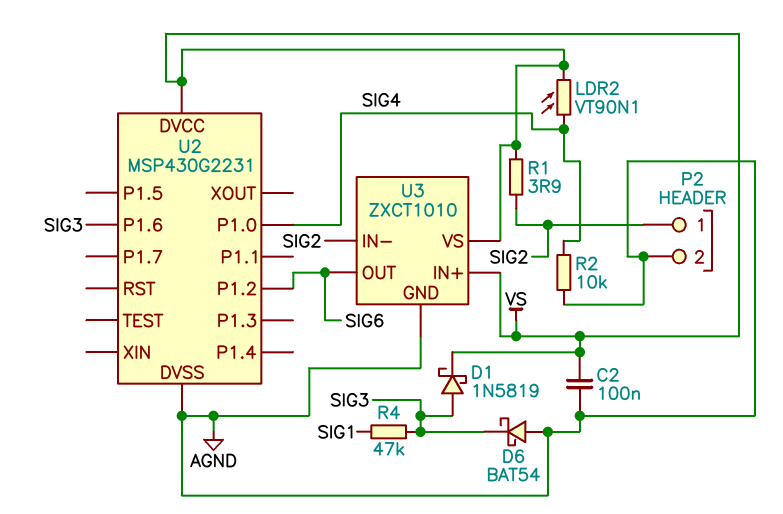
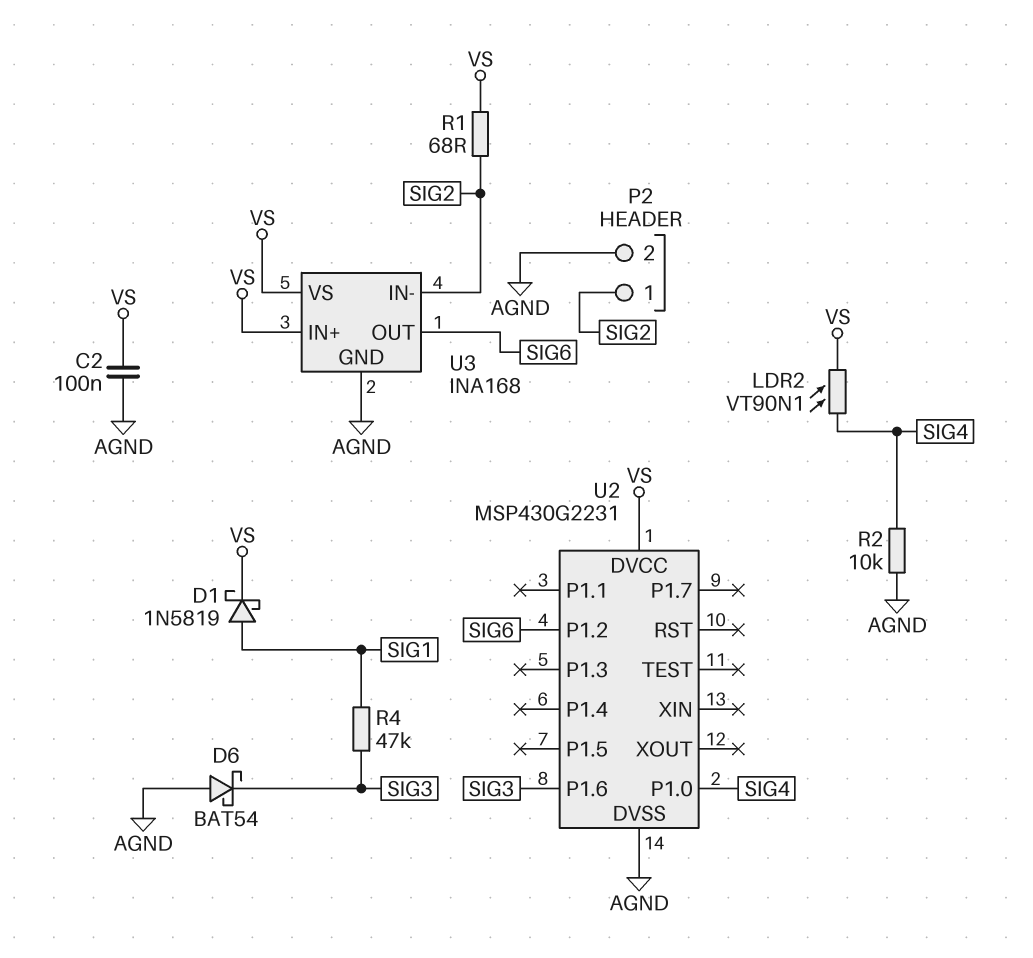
D1: schottky 1N5819 (A SIG3, K VS) -> schottky 1N5819 (A SIG1, K VS)
R1: 3.9 (SIG2, VS) -> 68 (SIG2, VS)
U3: ZXCT1010 -> INA168

